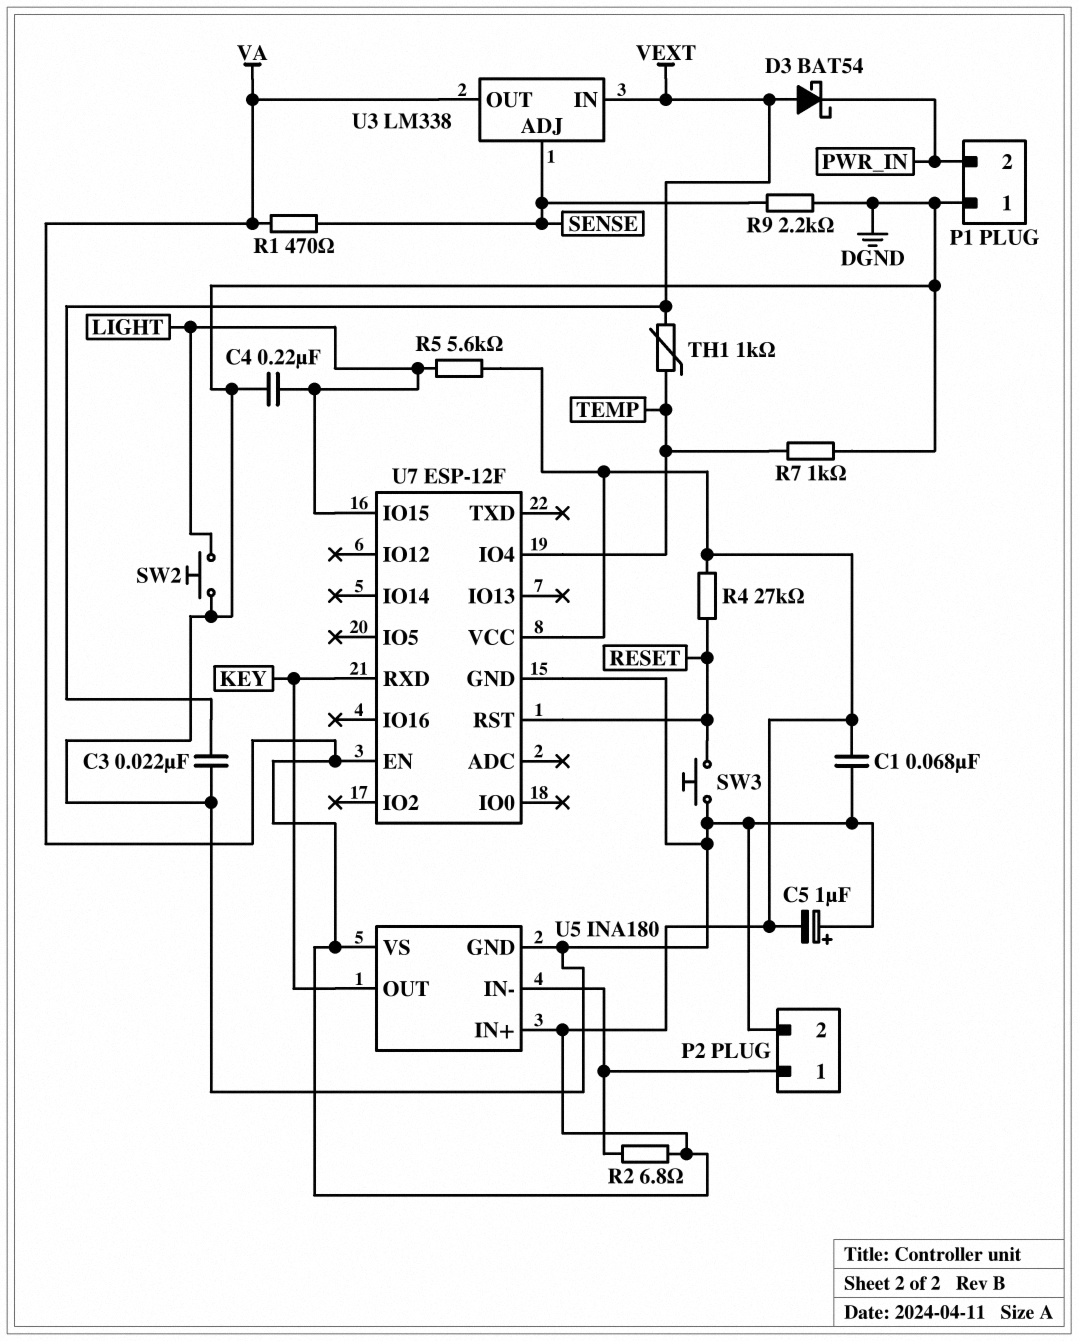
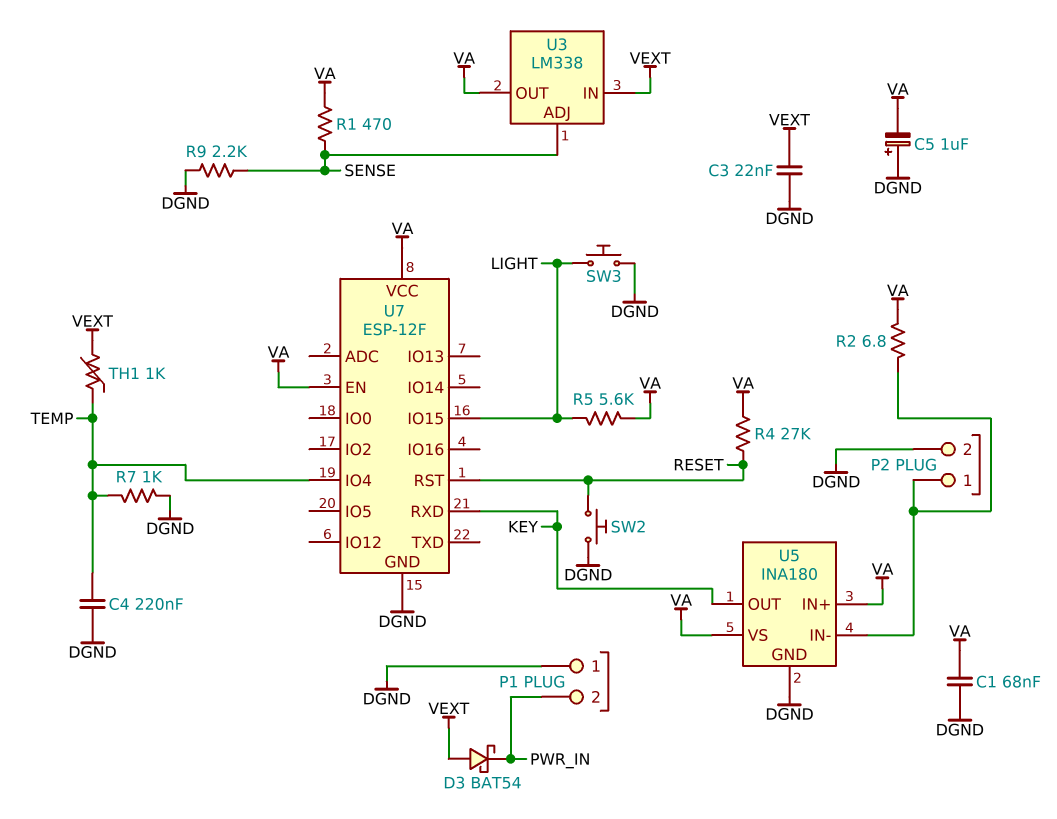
C4: 220nF (DGND, LIGHT) -> 220nF (DGND, TEMP)
SW2: button (DGND, LIGHT) -> button (DGND, RESET)
SW3: button (DGND, RESET) -> button (DGND, LIGHT)

